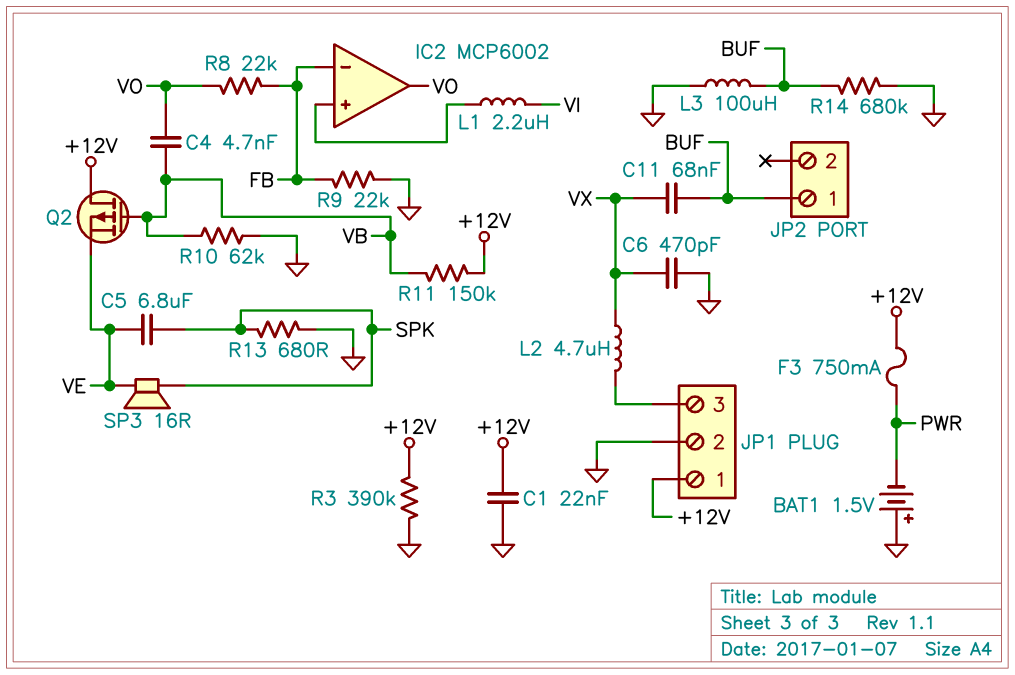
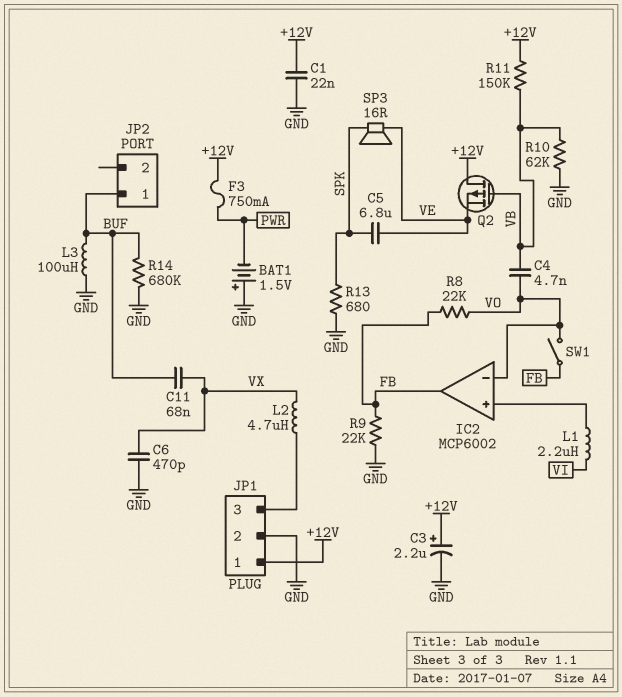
C3: none -> 2.2uF (plus +12V, minus GND)
IC2 pin in-: FB -> VO
IC2 pin out: VO -> FB
R3: 390k (+12V, GND) -> none
SW1: none -> switch (FB, VO)

